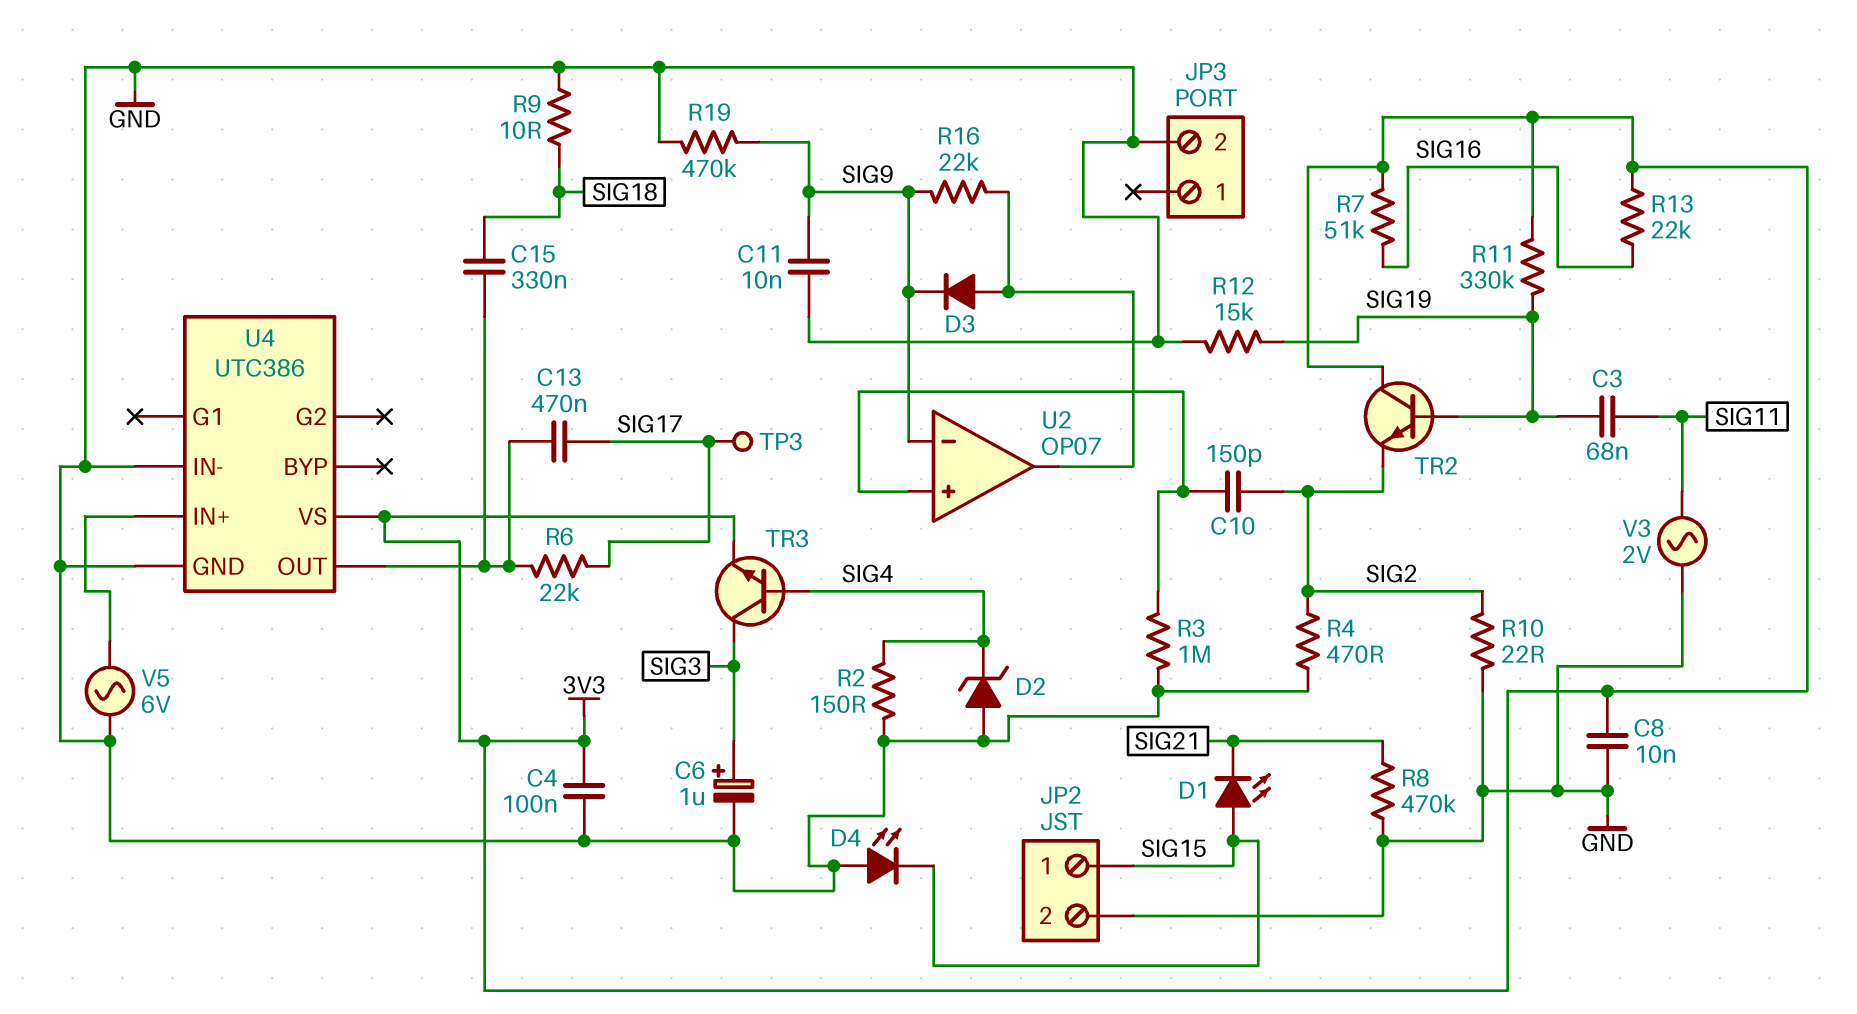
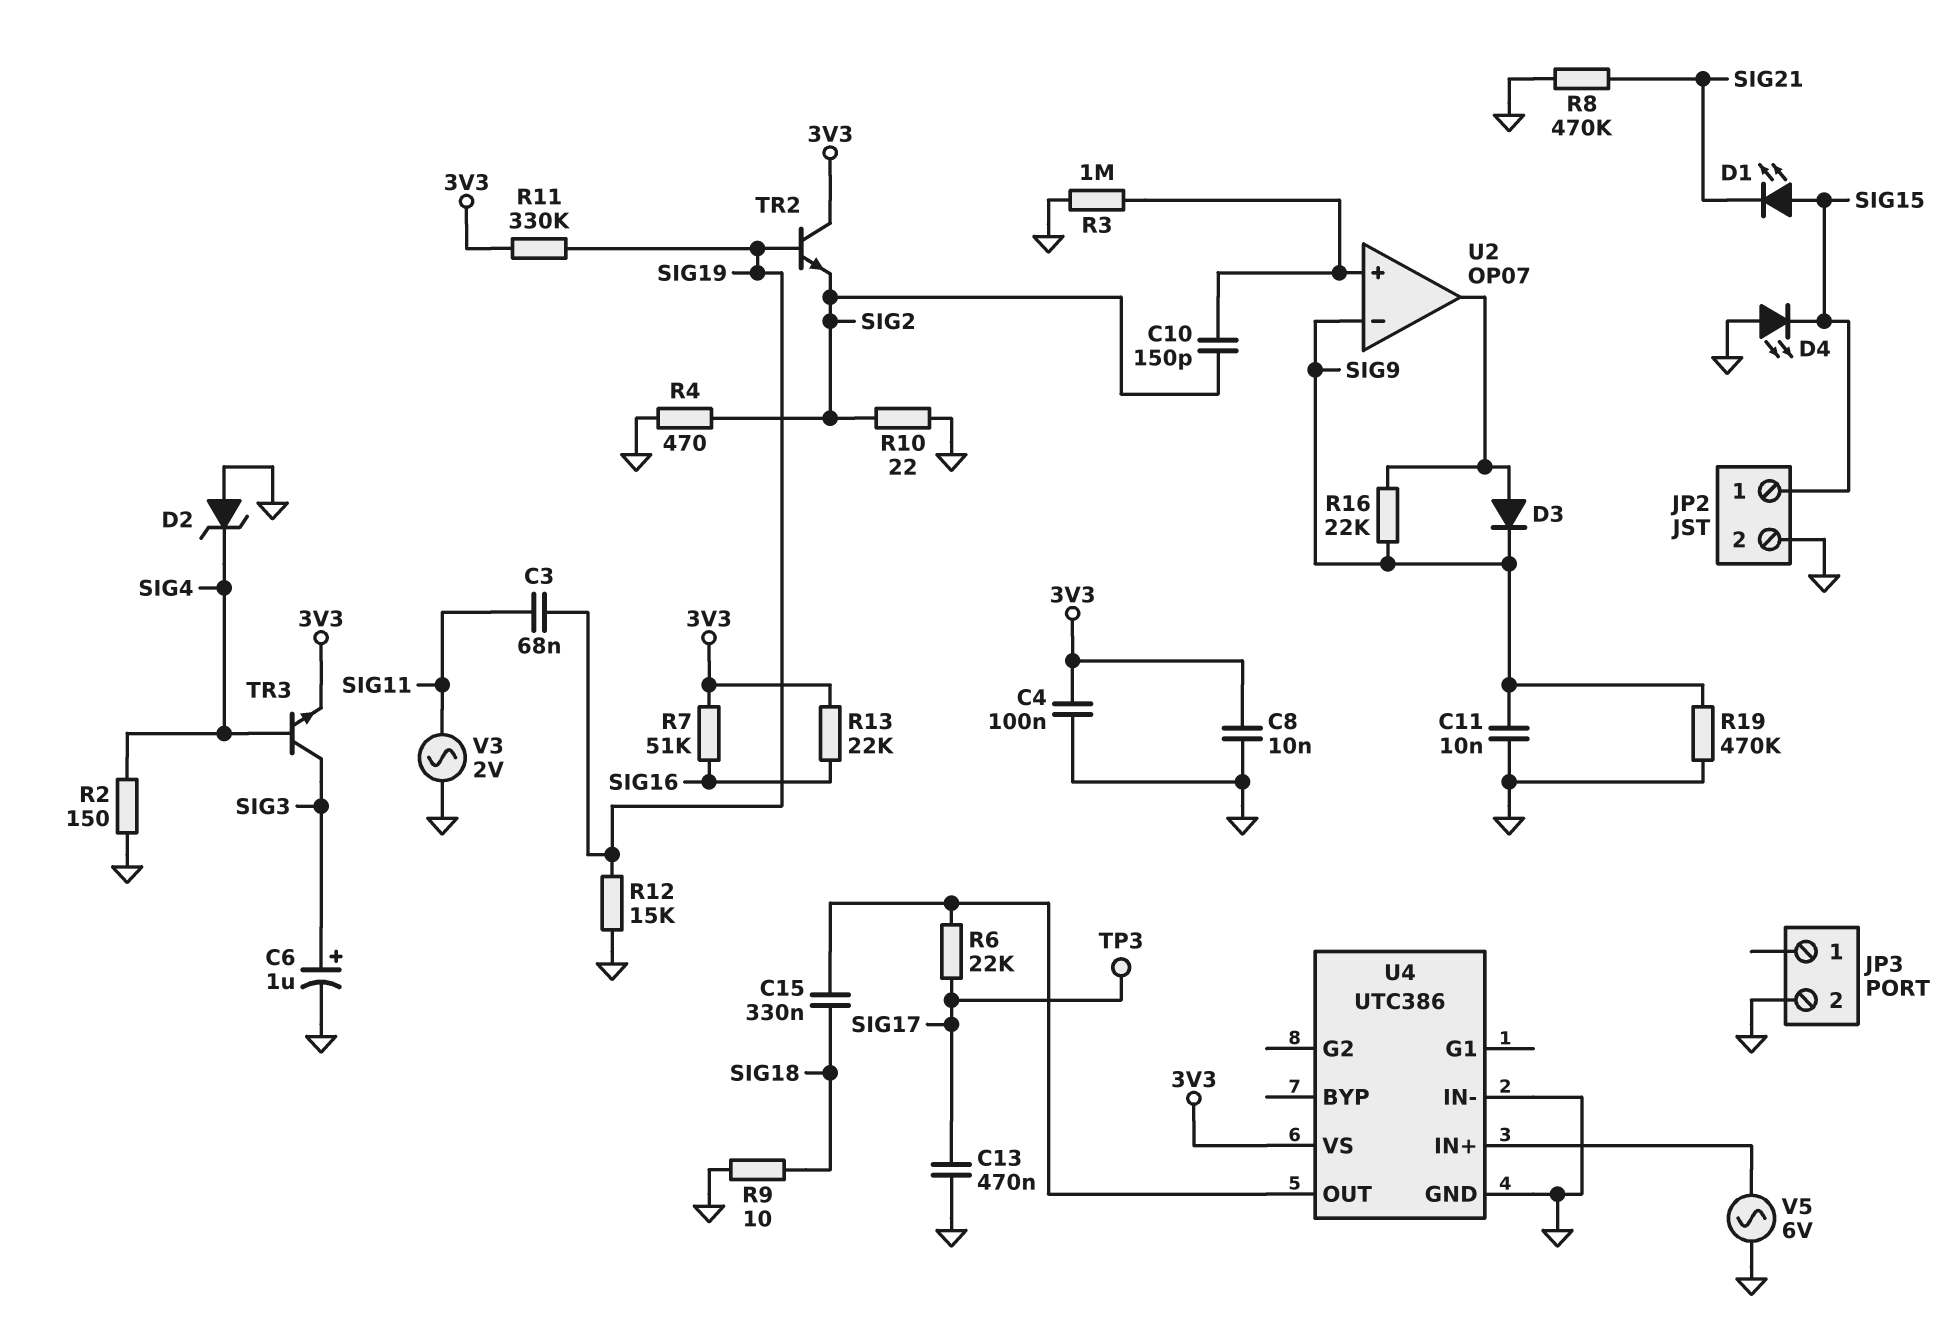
C13: 470nF (SIG17, U4/OUT) -> 470nF (GND, SIG17)

